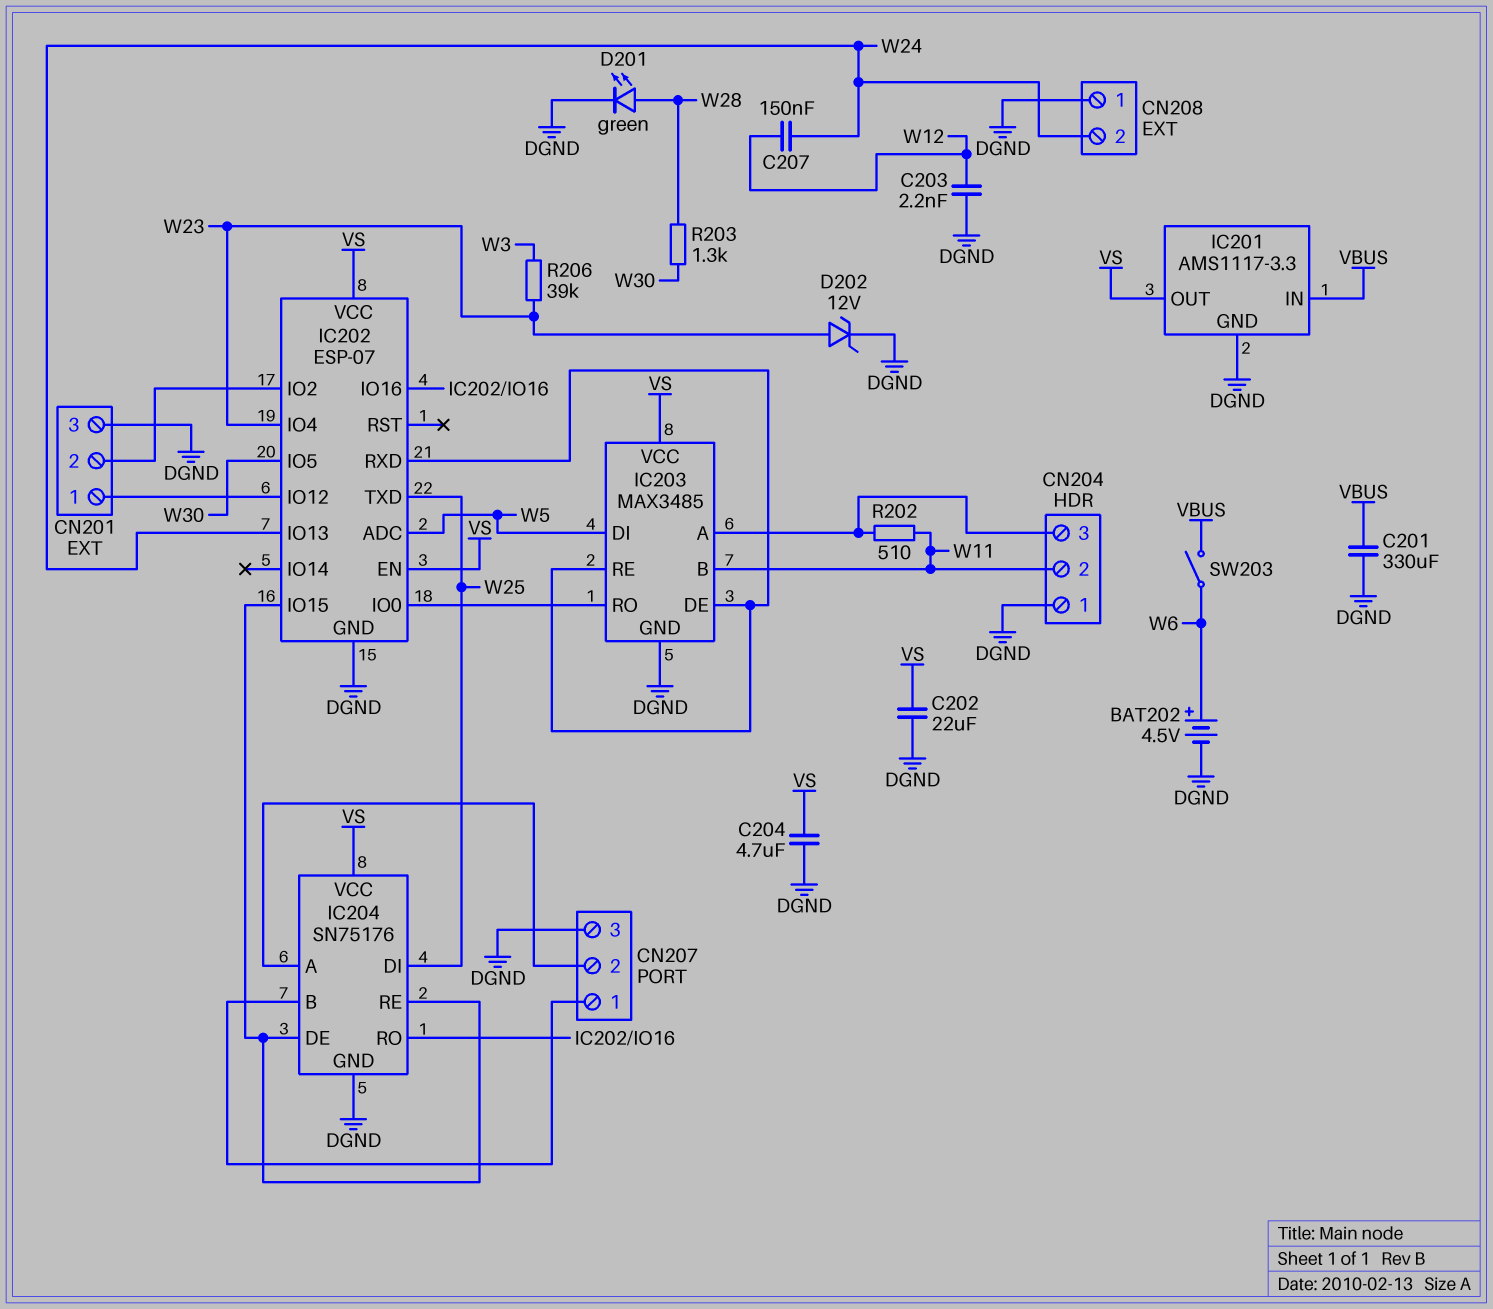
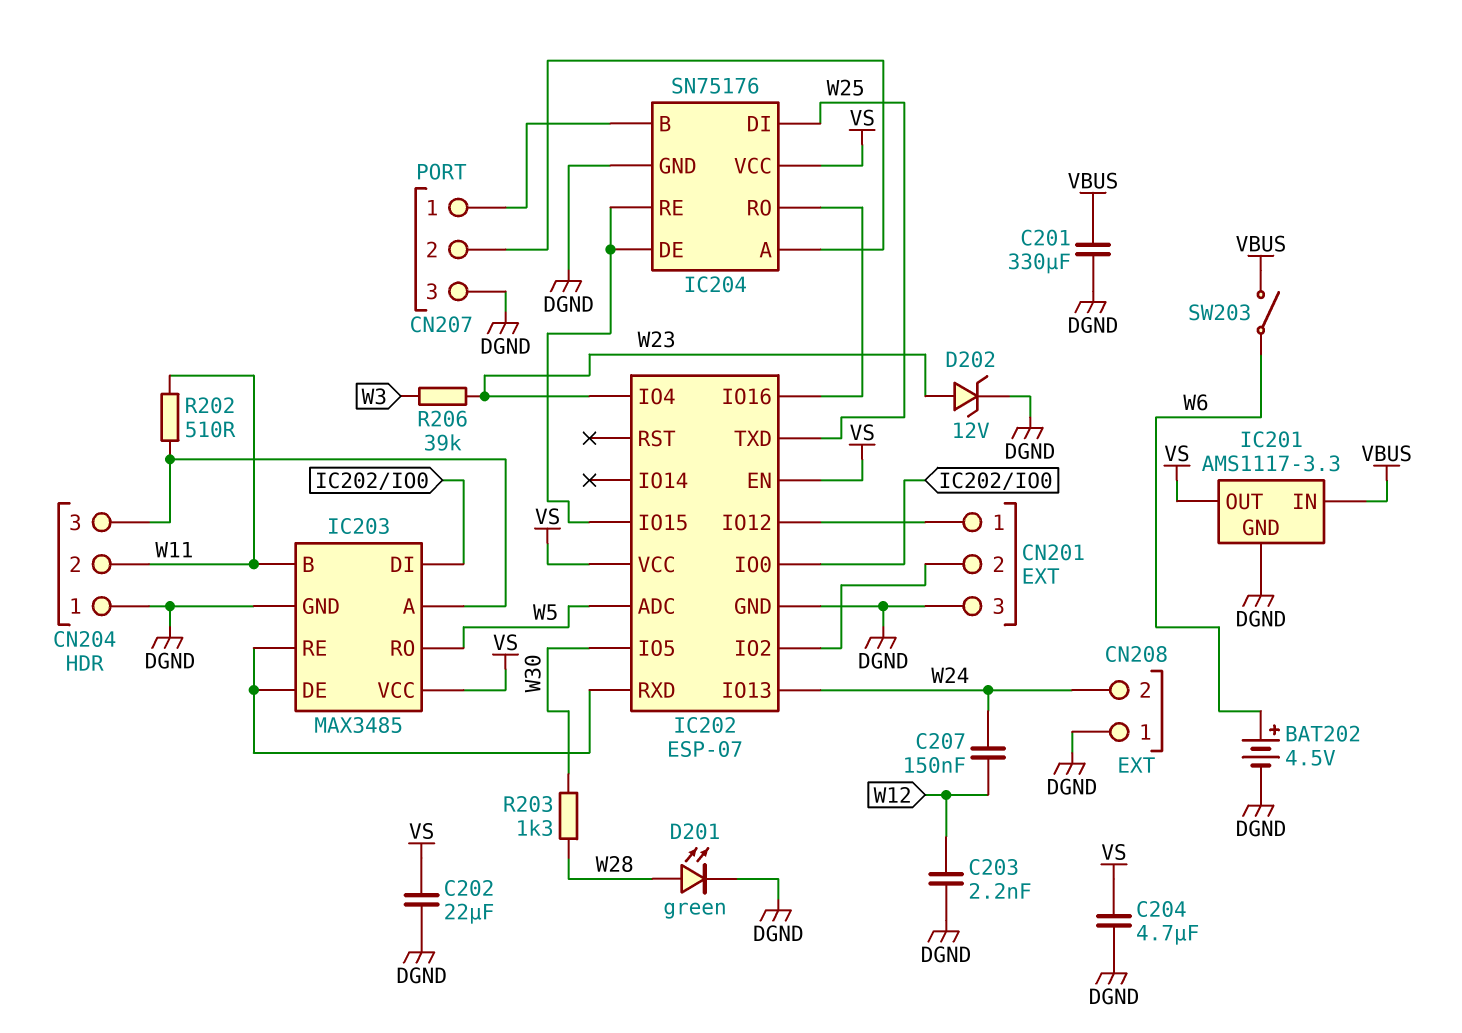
IC203 pin DI: W5 -> IC202/IO0
IC203 pin RO: IC202/IO0 -> W5

